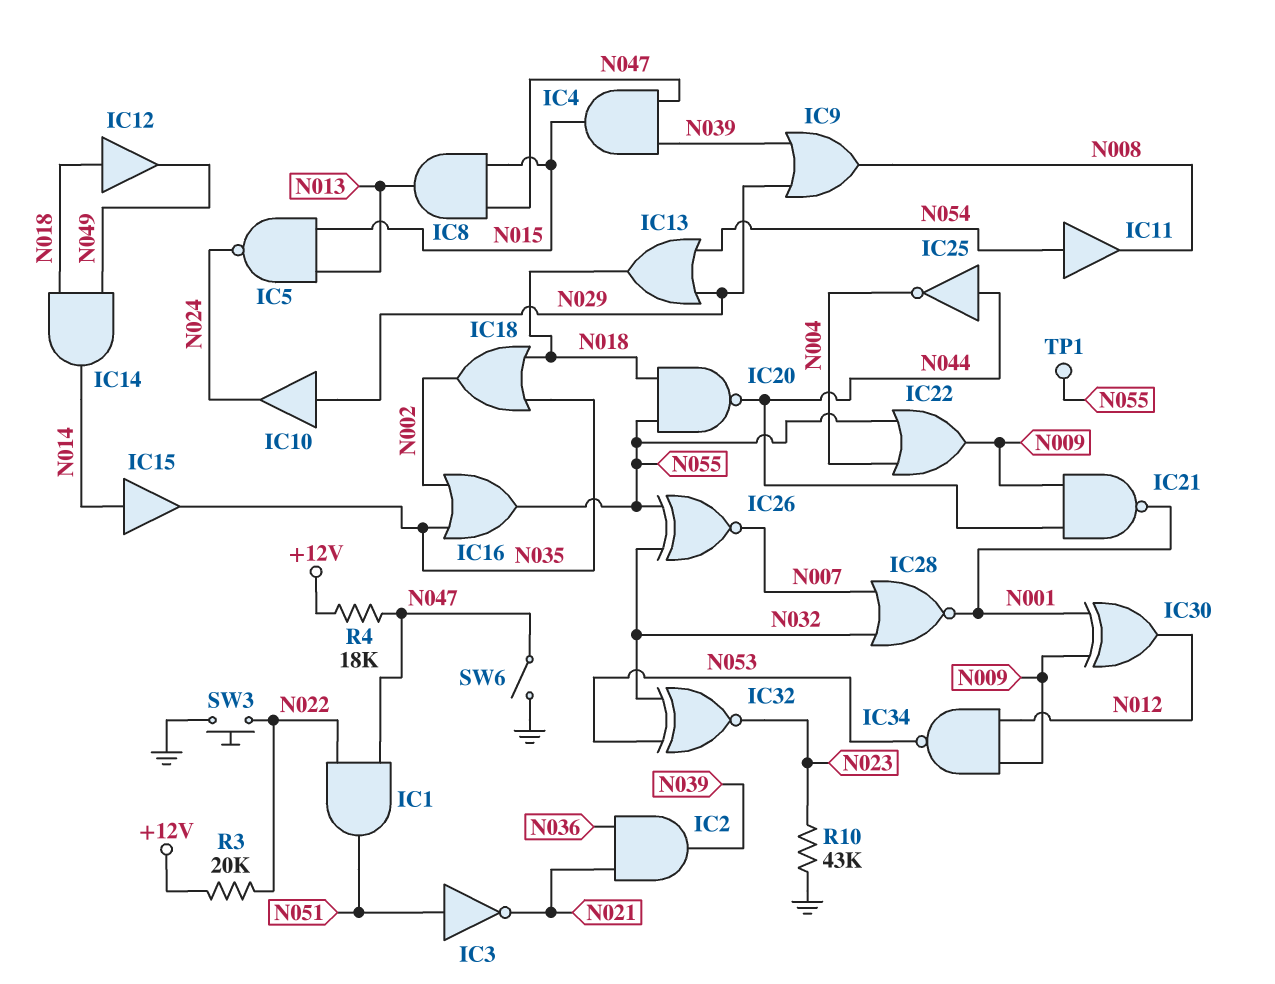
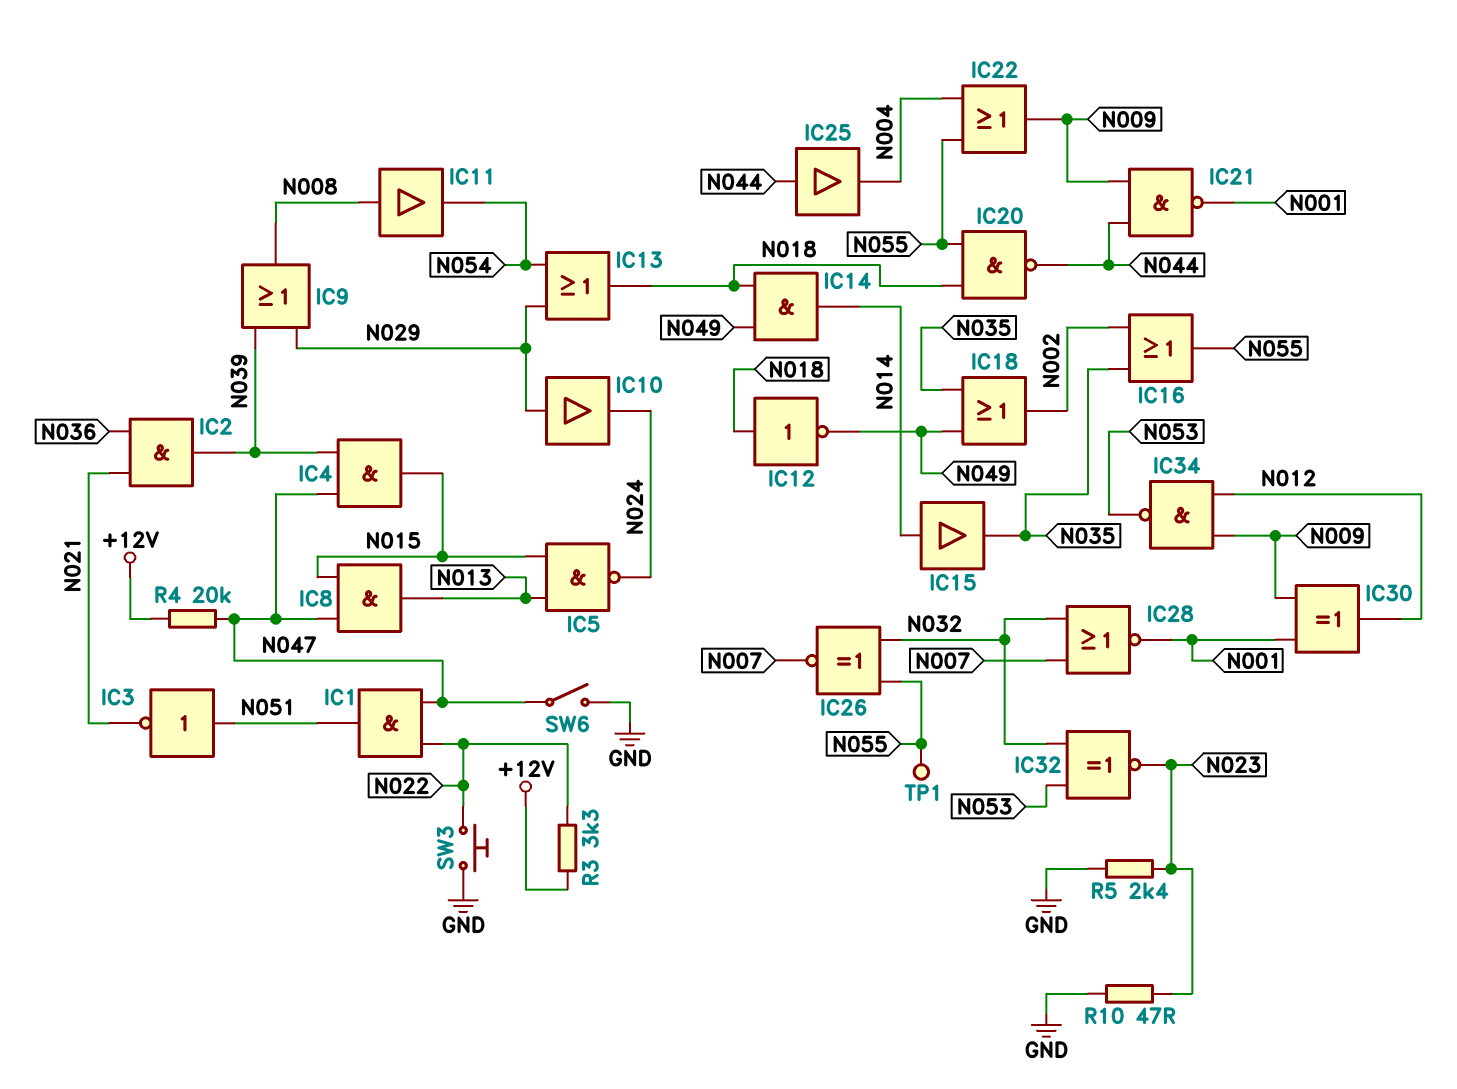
IC11: buffer (in N054, out N008) -> buffer (in N008, out N054)
IC12: buffer (in N018, out N049) -> NOT (in N018, out N049)
IC18: OR (in N018, in N035, out N002) -> OR (in N035, in N049, out N002)
IC25: NOT (in N044, out N004) -> buffer (in N044, out N004)
R3: 20k (+12V, N022) -> 3.3k (+12V, N022)
R4: 18k (+12V, N047) -> 20k (+12V, N047)
R5: none -> 2.4k (GND, N023)
R10: 43k (GND, N023) -> 47 (GND, N023)

